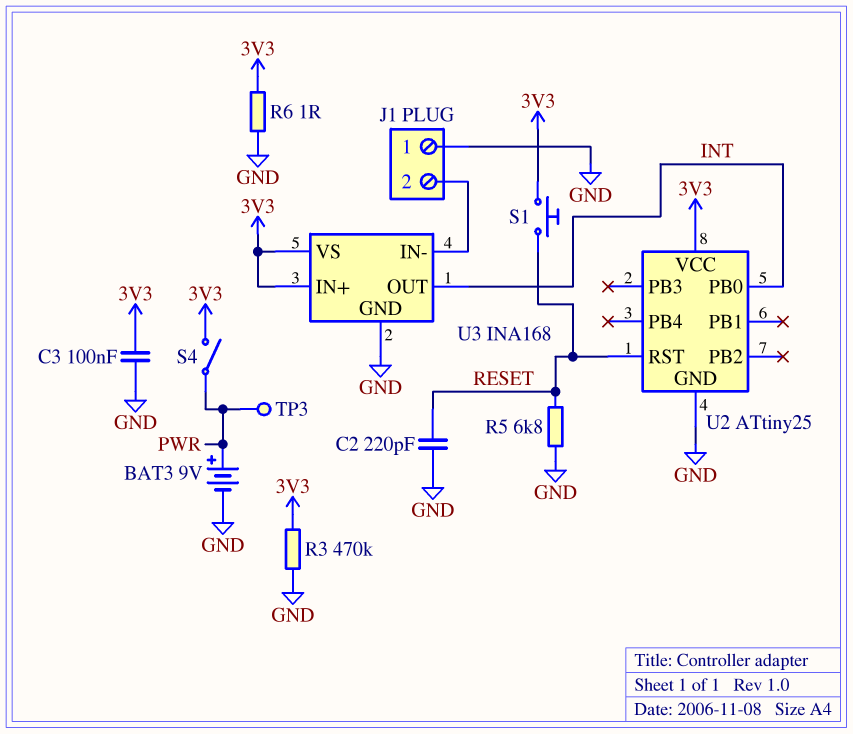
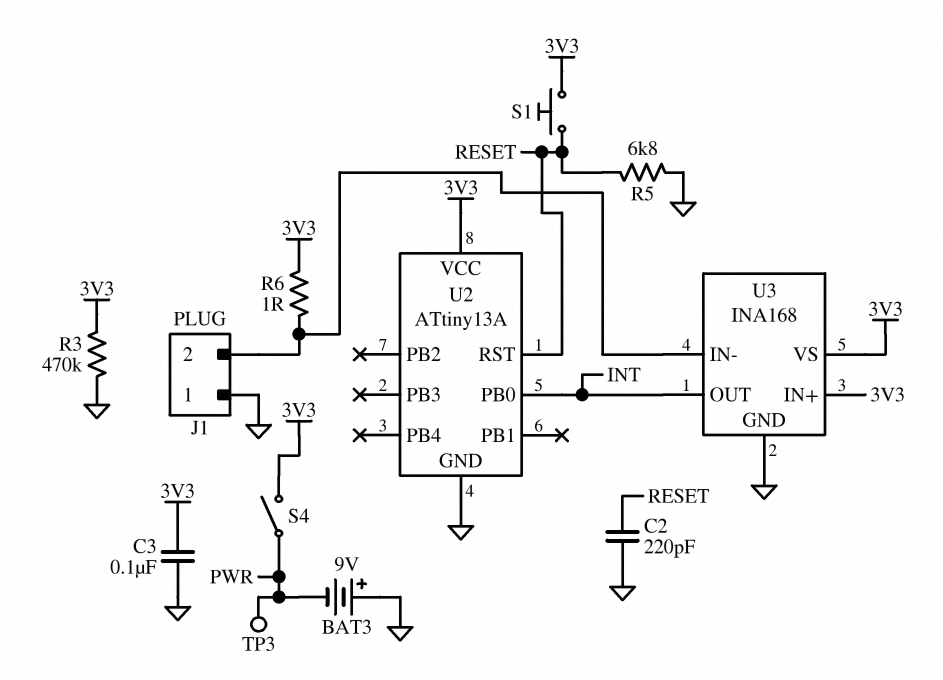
BAT3: 9V (plus PWR, minus GND) -> 9V (plus GND, minus PWR)
R6: 1 (3V3, GND) -> 1 (3V3, J1/2)
U2: ATtiny25 -> ATtiny13A

